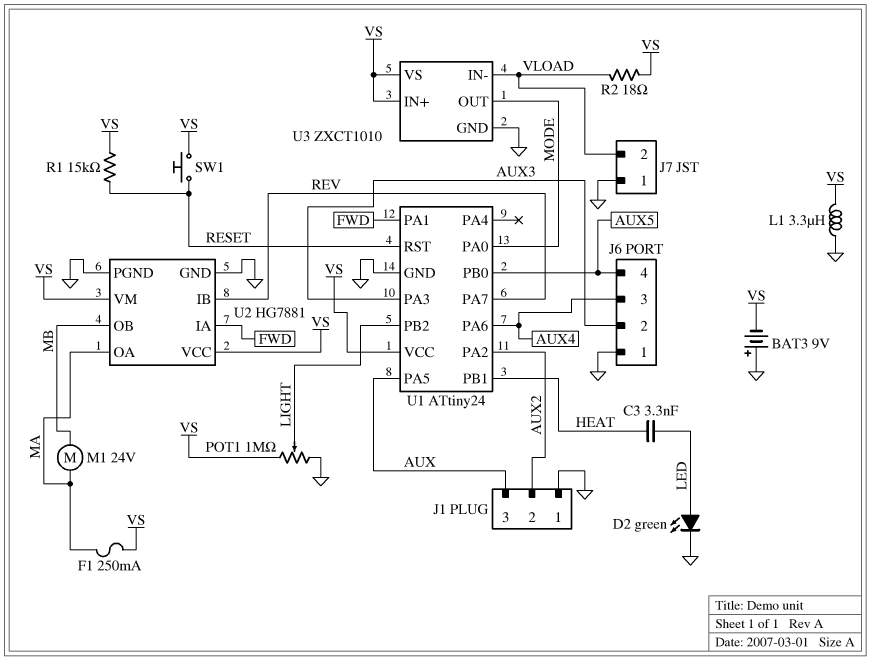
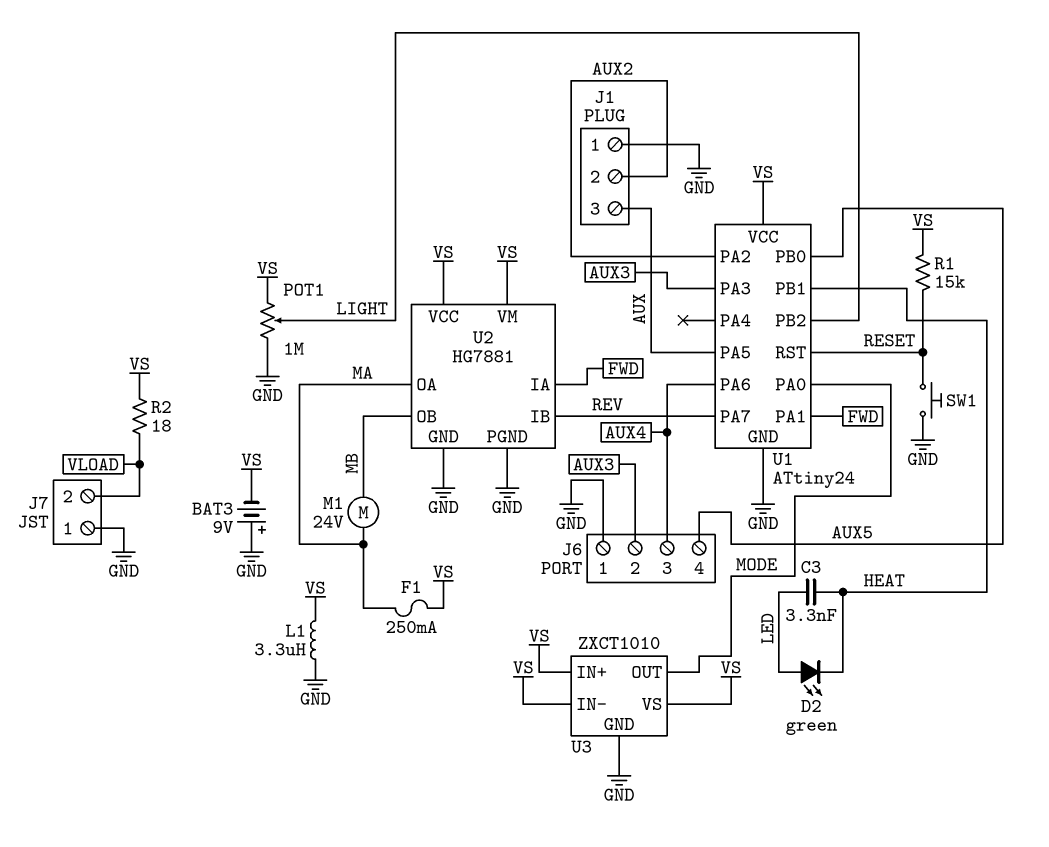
D2: LED green (A LED, K GND) -> LED green (A LED, K HEAT)
SW1: button (RESET, VS) -> button (GND, RESET)
U3 pin IN-: VLOAD -> VS

